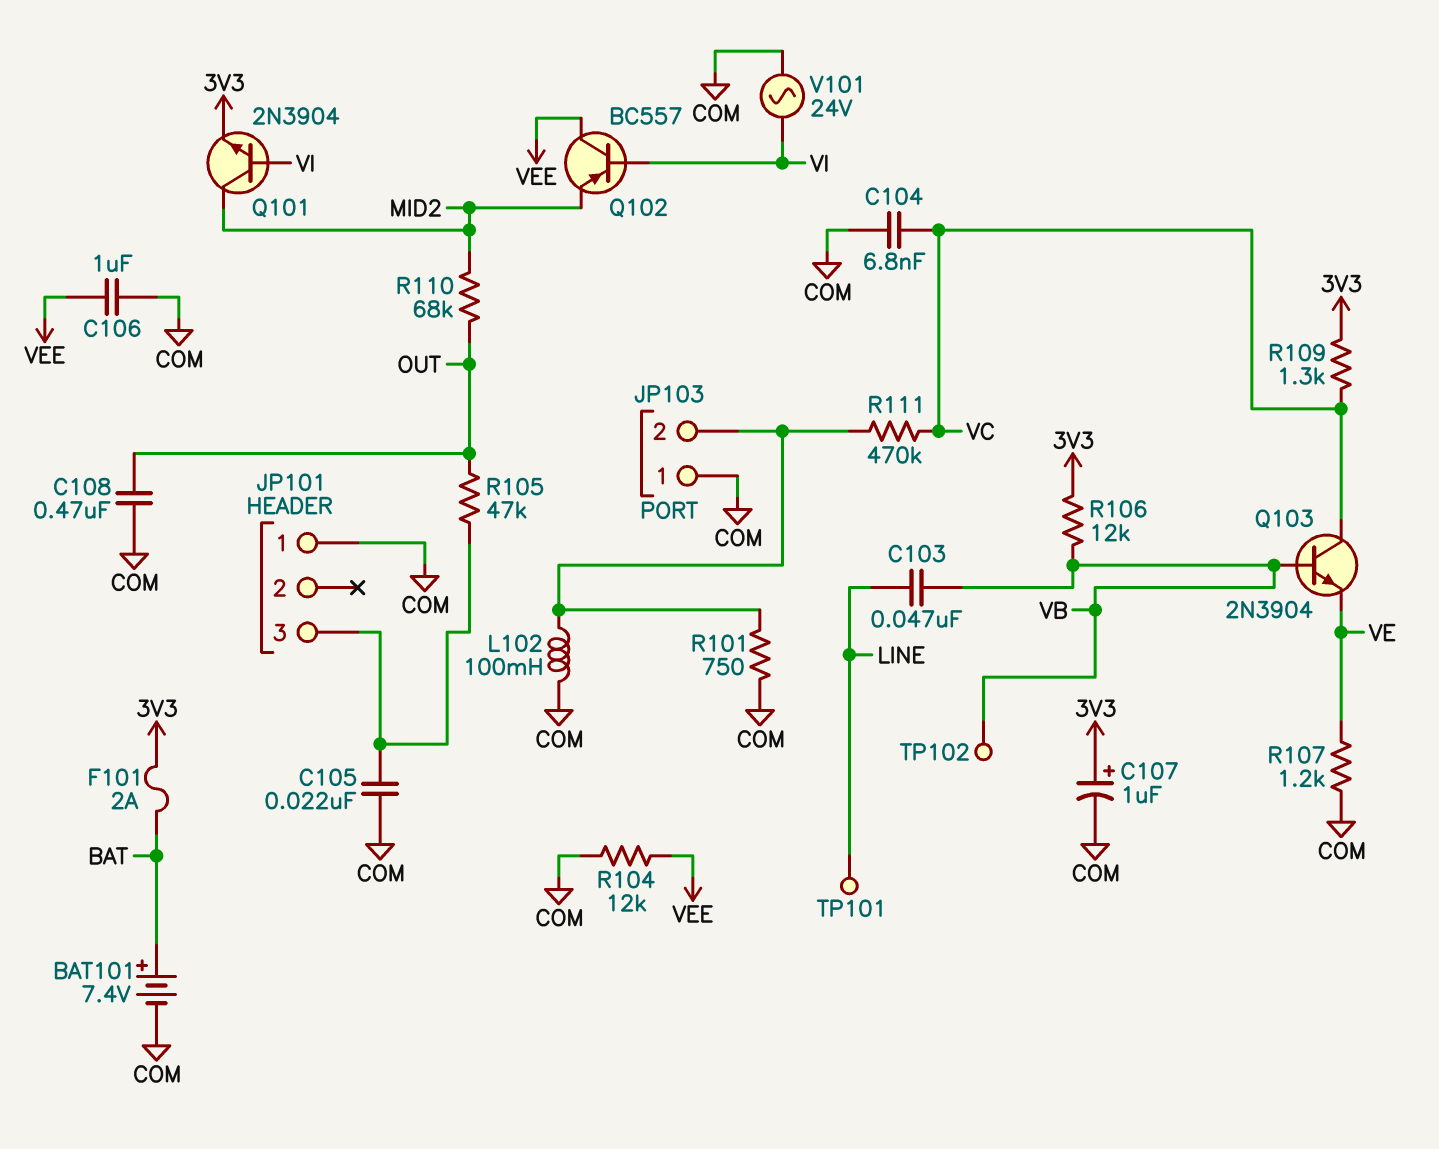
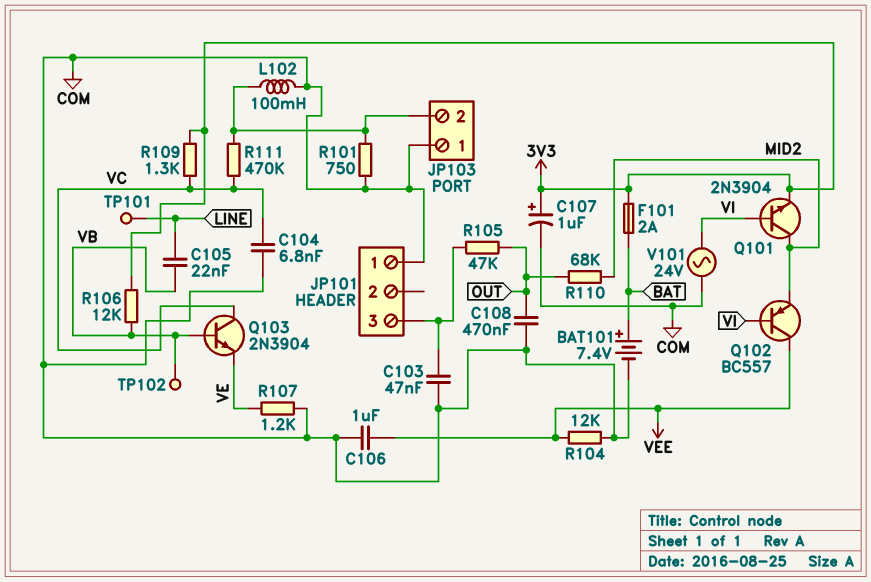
C103: 47nF (LINE, VB) -> 47nF (COM, JP101/3)
C105: 22nF (COM, JP101/3) -> 22nF (LINE, VB)

